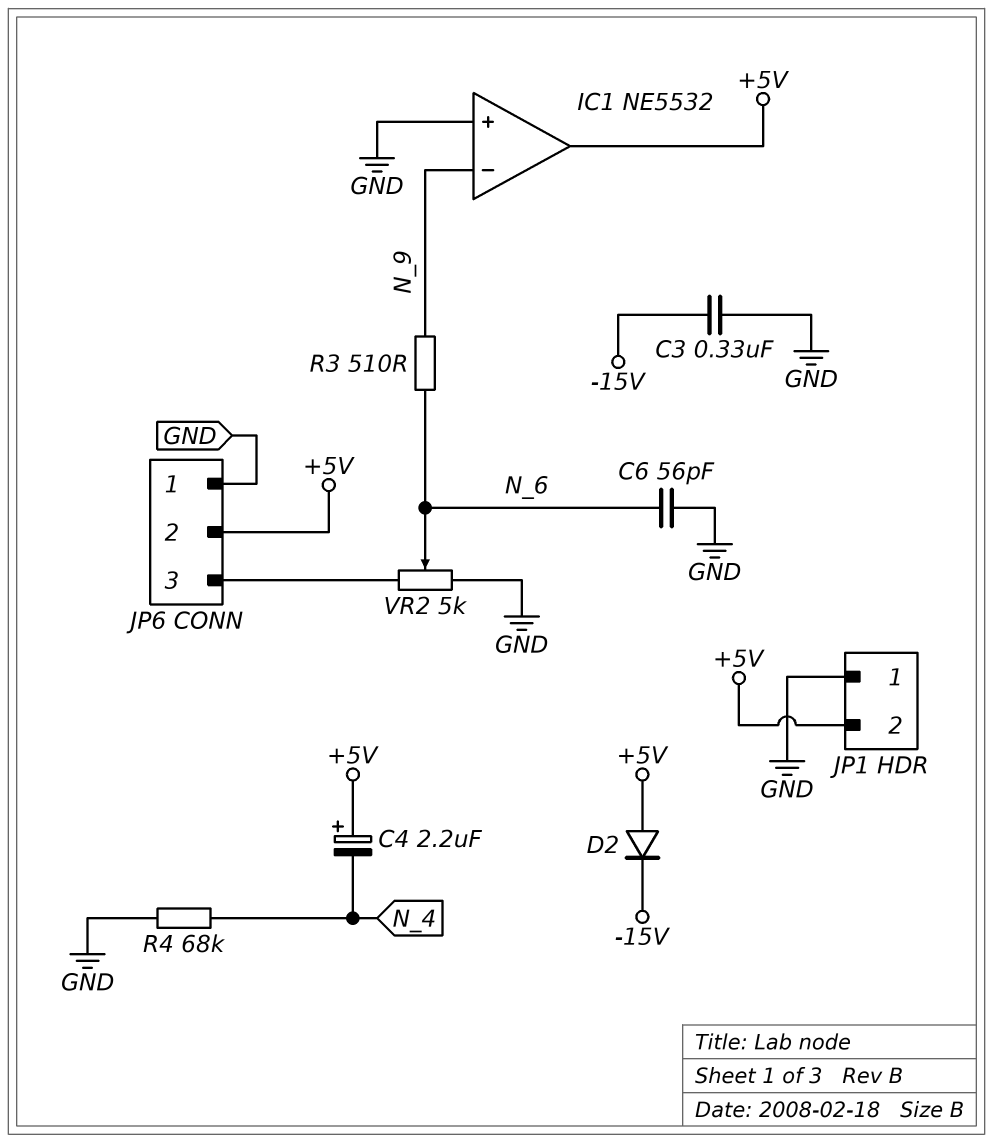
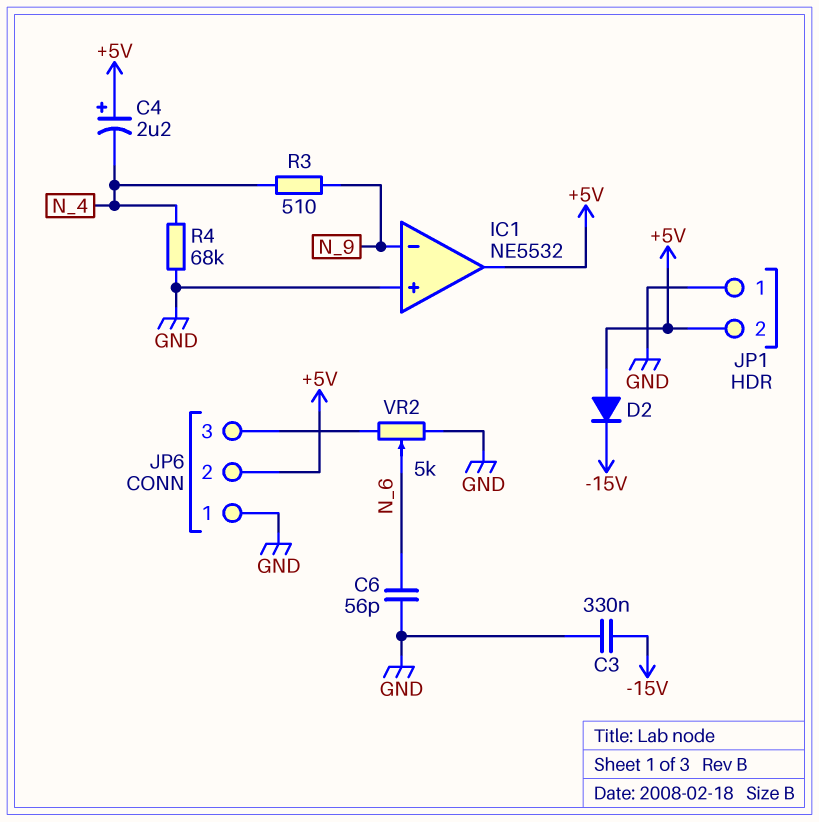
R3: 510 (N_6, N_9) -> 510 (N_4, N_9)

